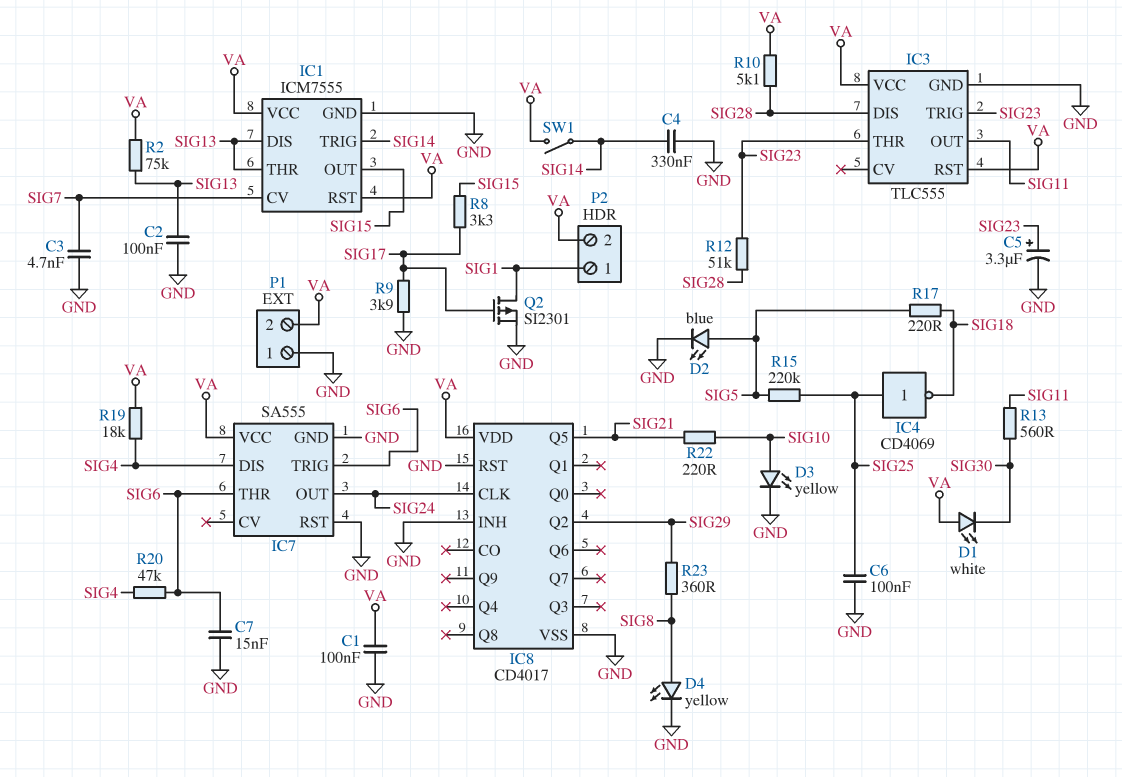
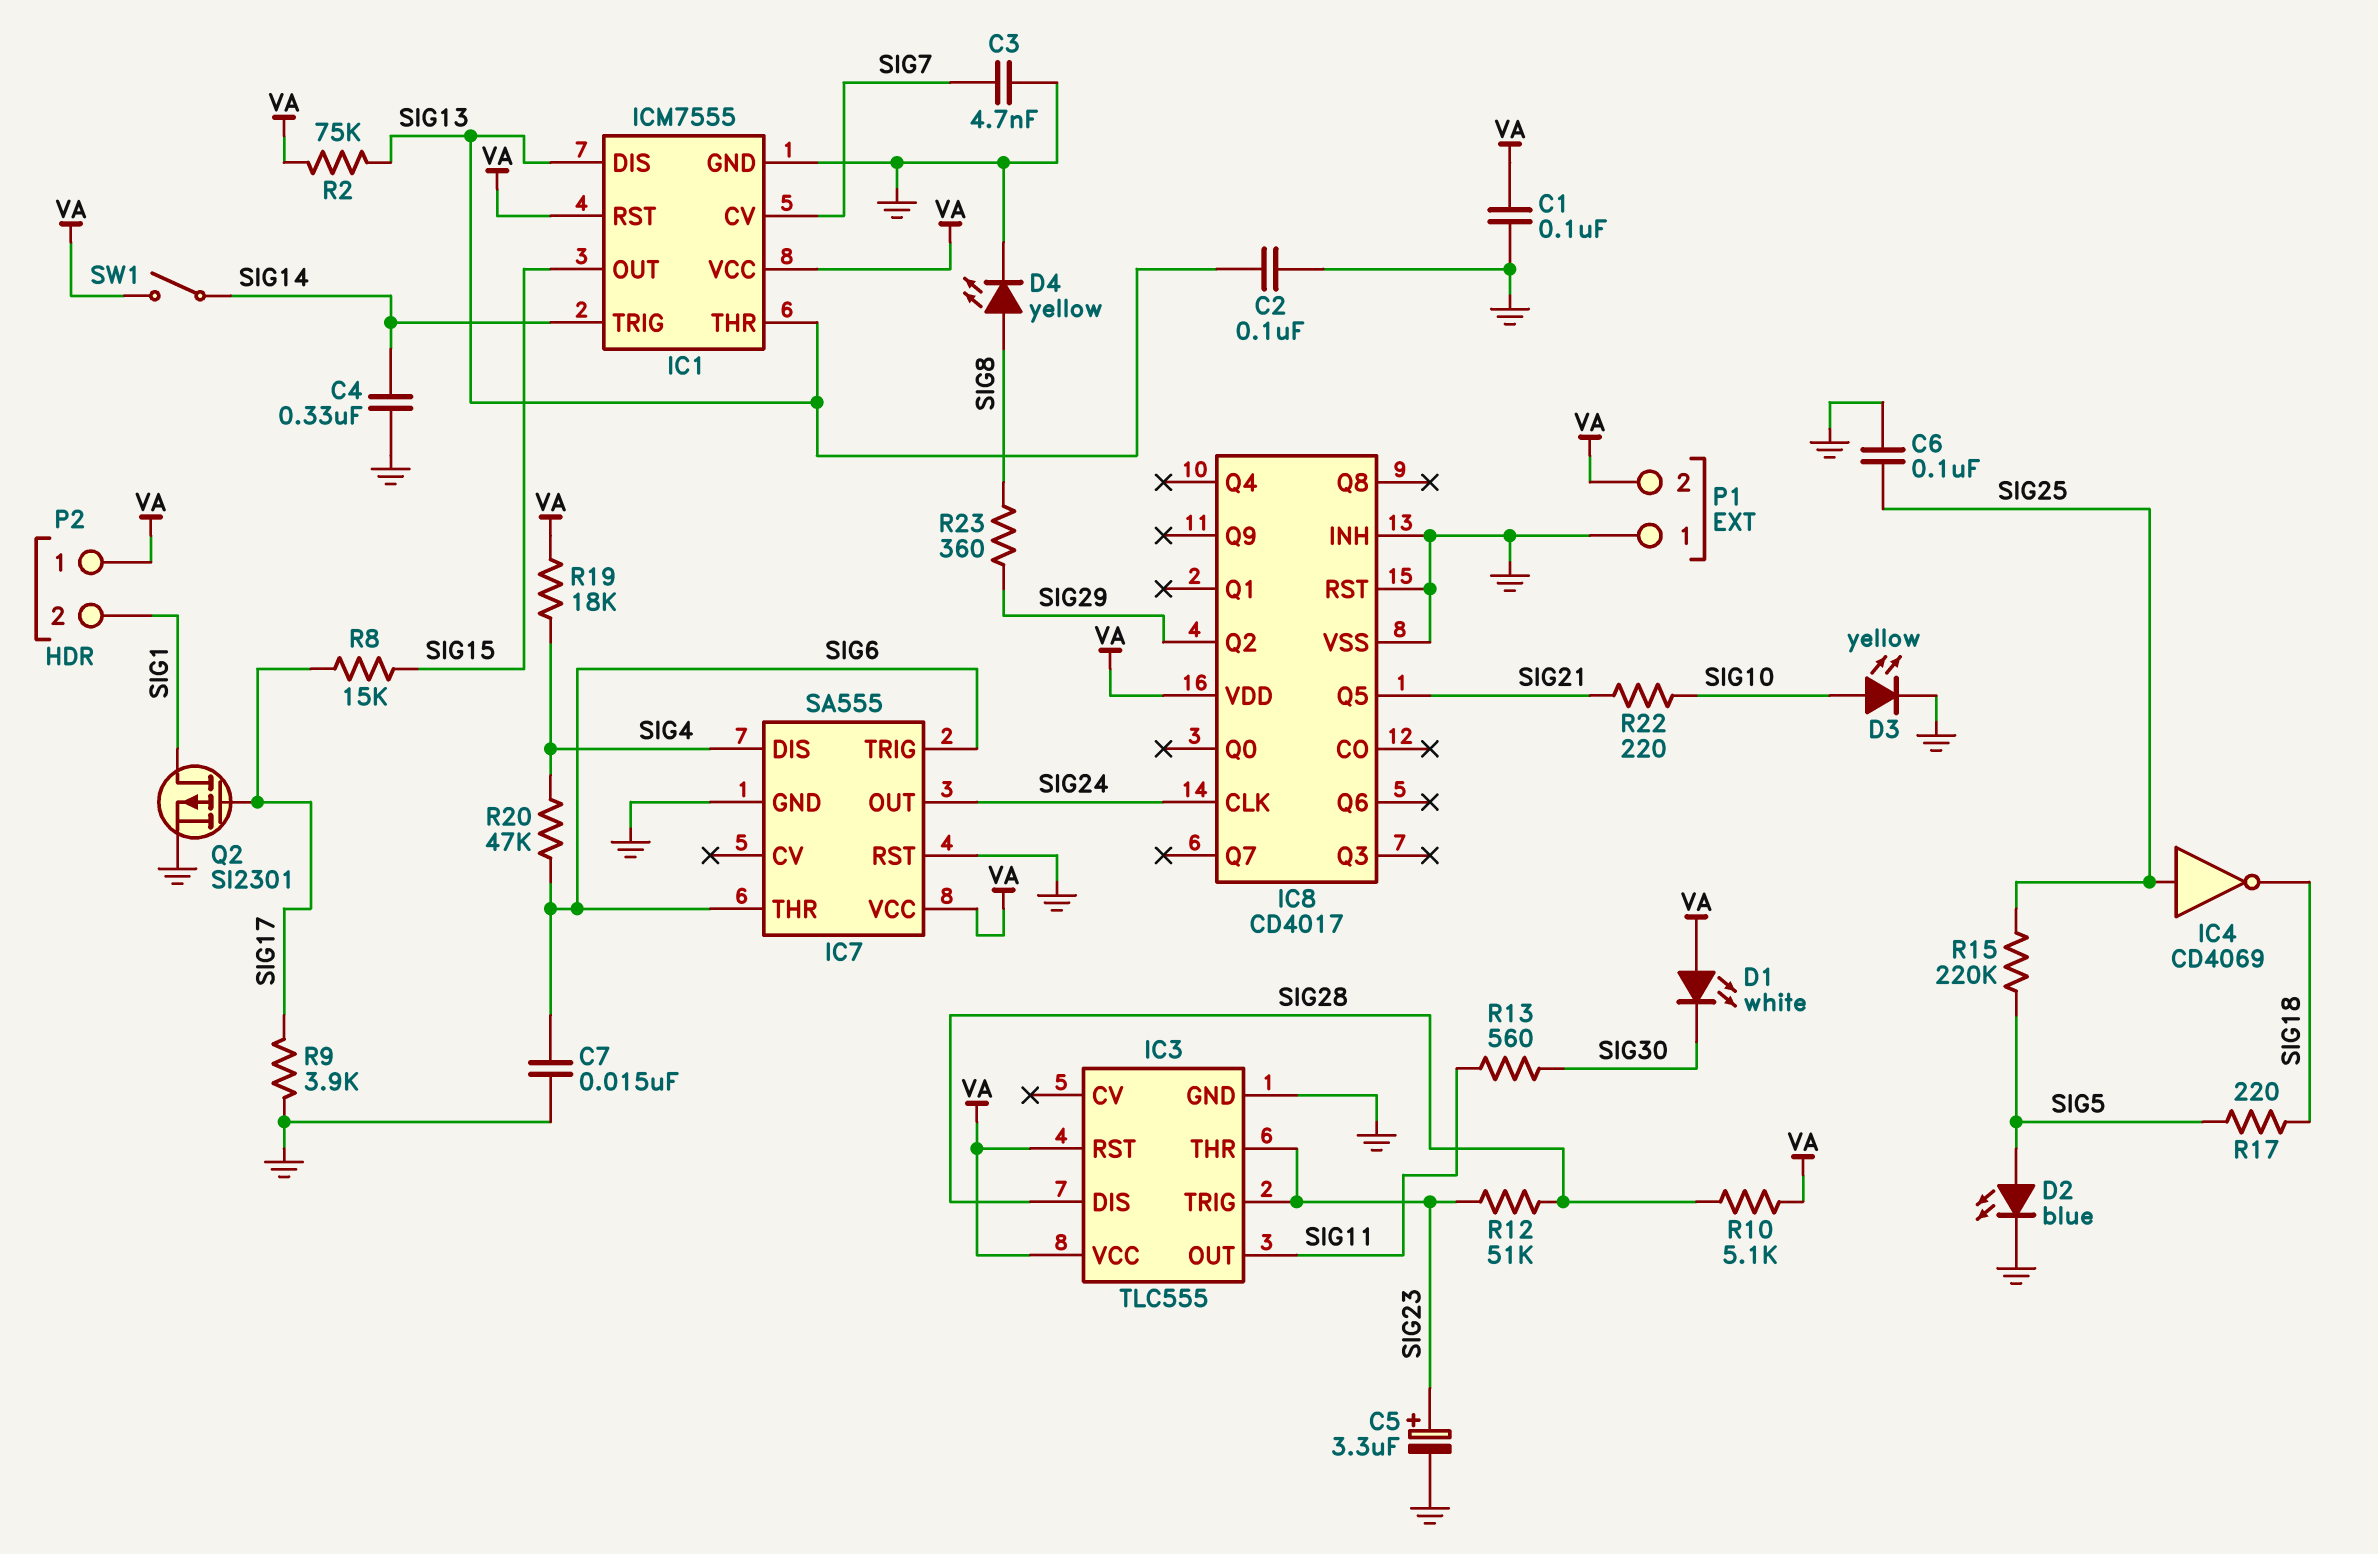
P2 pin 1: SIG1 -> VA
P2 pin 2: VA -> SIG1
R8: 3.3k (SIG15, SIG17) -> 15k (SIG15, SIG17)

